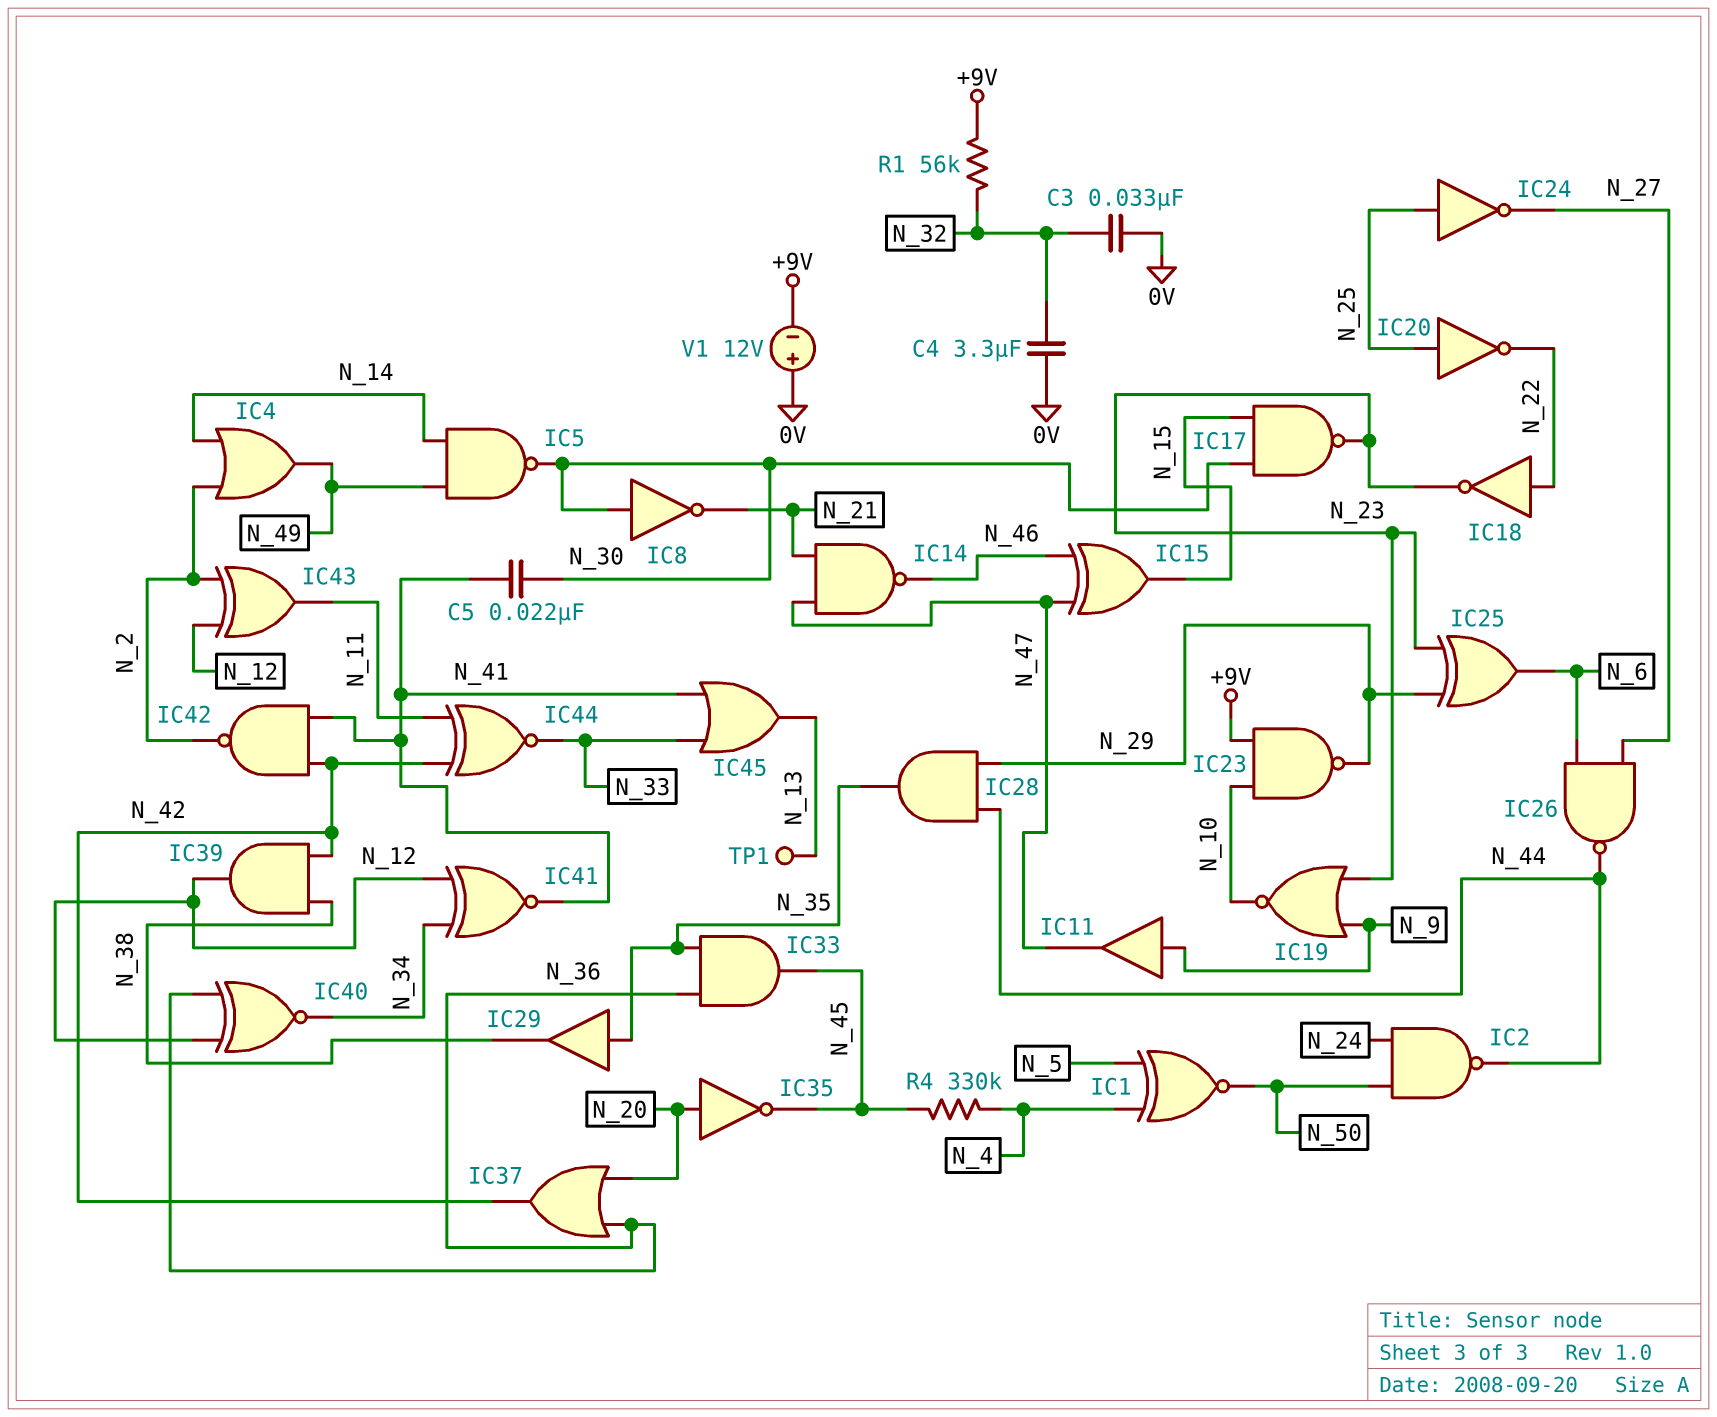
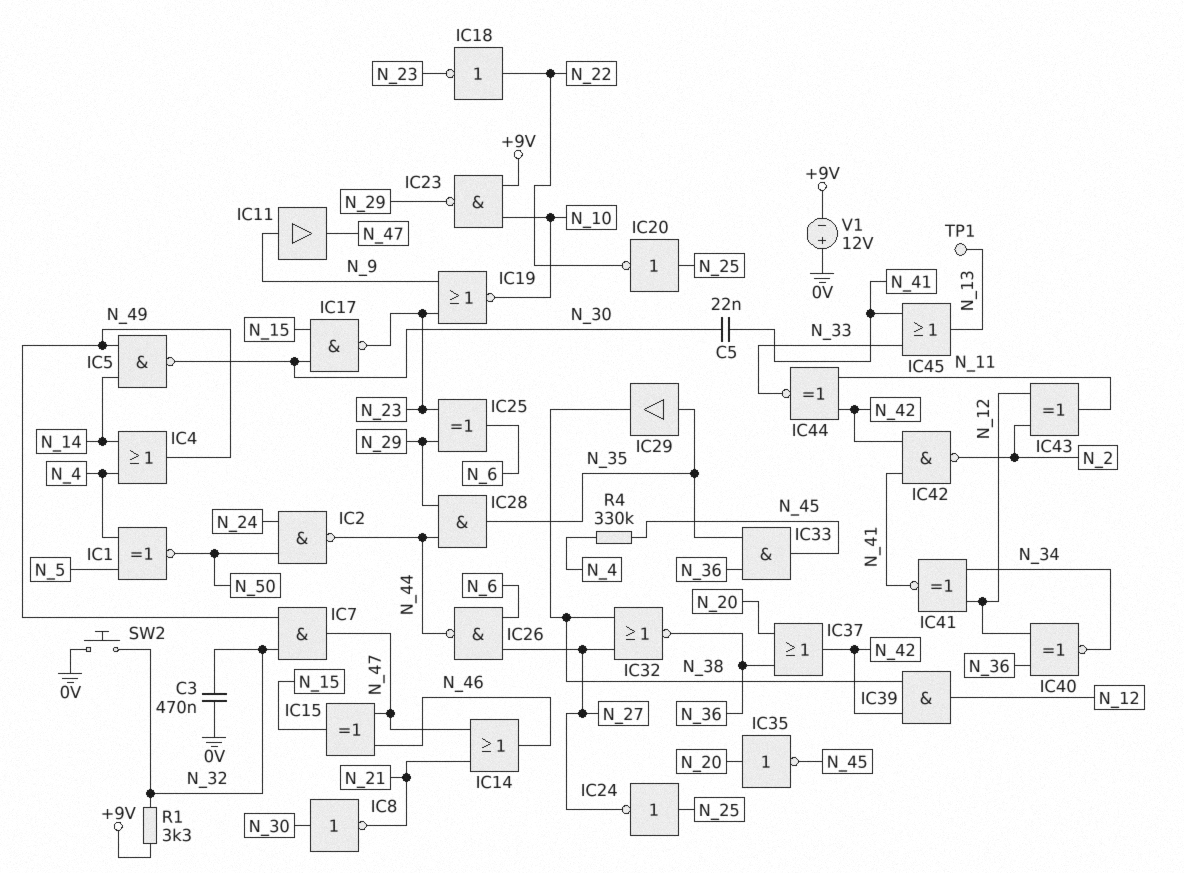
C3: 33nF (0V, N_32) -> 470nF (0V, N_32)
C4: 3.3uF (0V, N_32) -> none
IC4: OR (in N_2, in N_14, out N_49) -> OR (in N_4, in N_14, out N_49)
IC7: none -> AND (in N_32, in N_49, out N_47)
IC14: NAND (in N_21, in N_47, out N_46) -> OR (in N_21, in N_47, out N_46)
IC32: none -> NOR (in N_27, in N_38, out N_36)
R1: 56k (+9V, N_32) -> 3.3k (+9V, N_32)
SW2: none -> button (0V, N_32)

